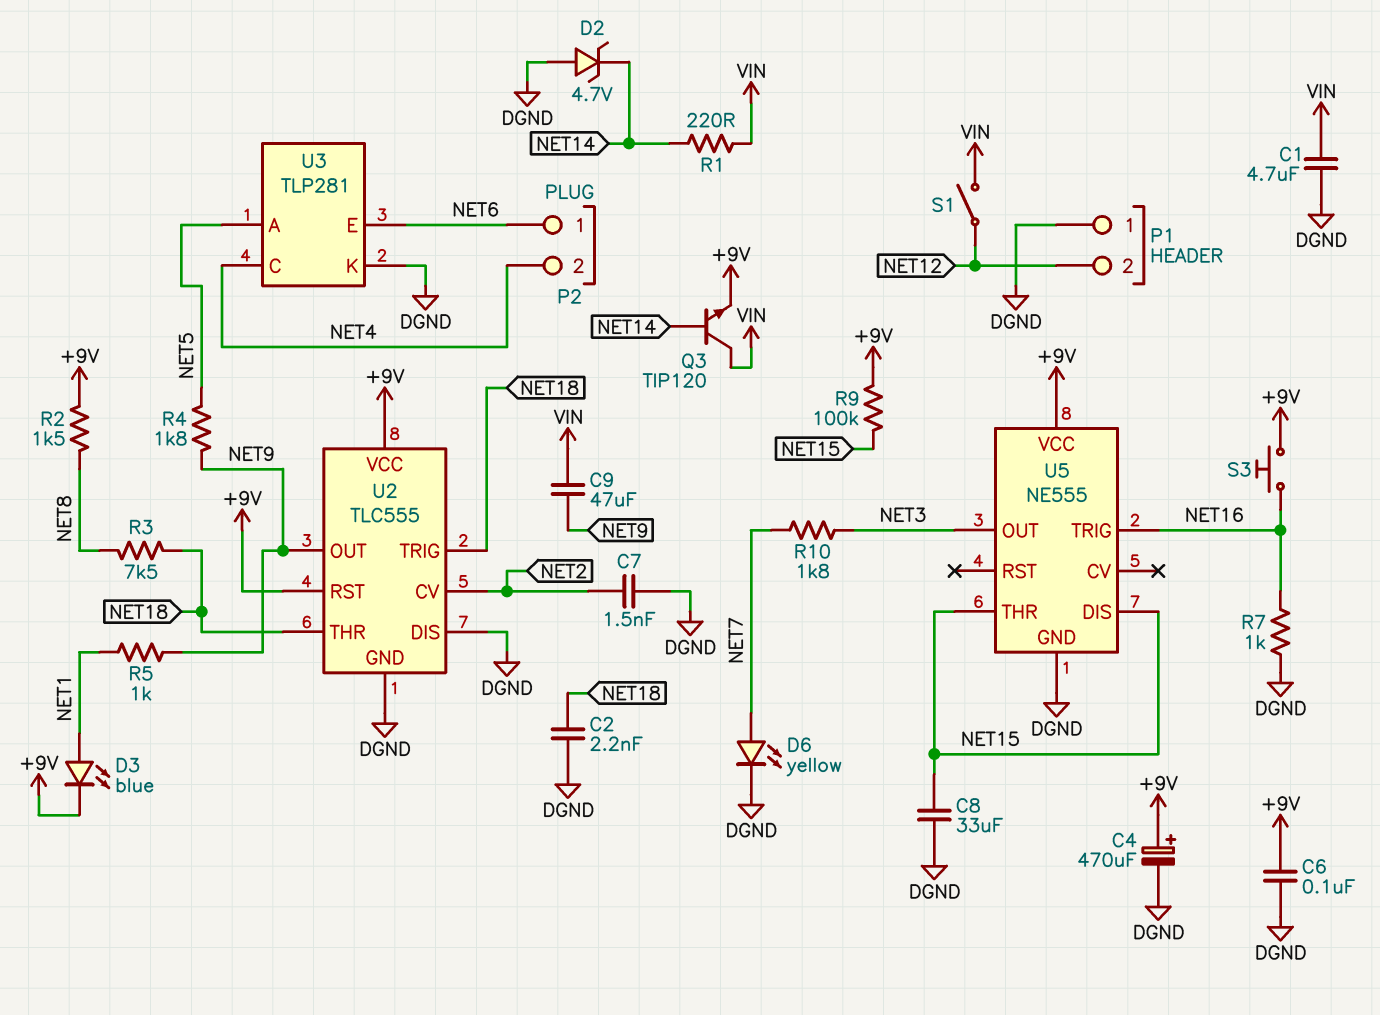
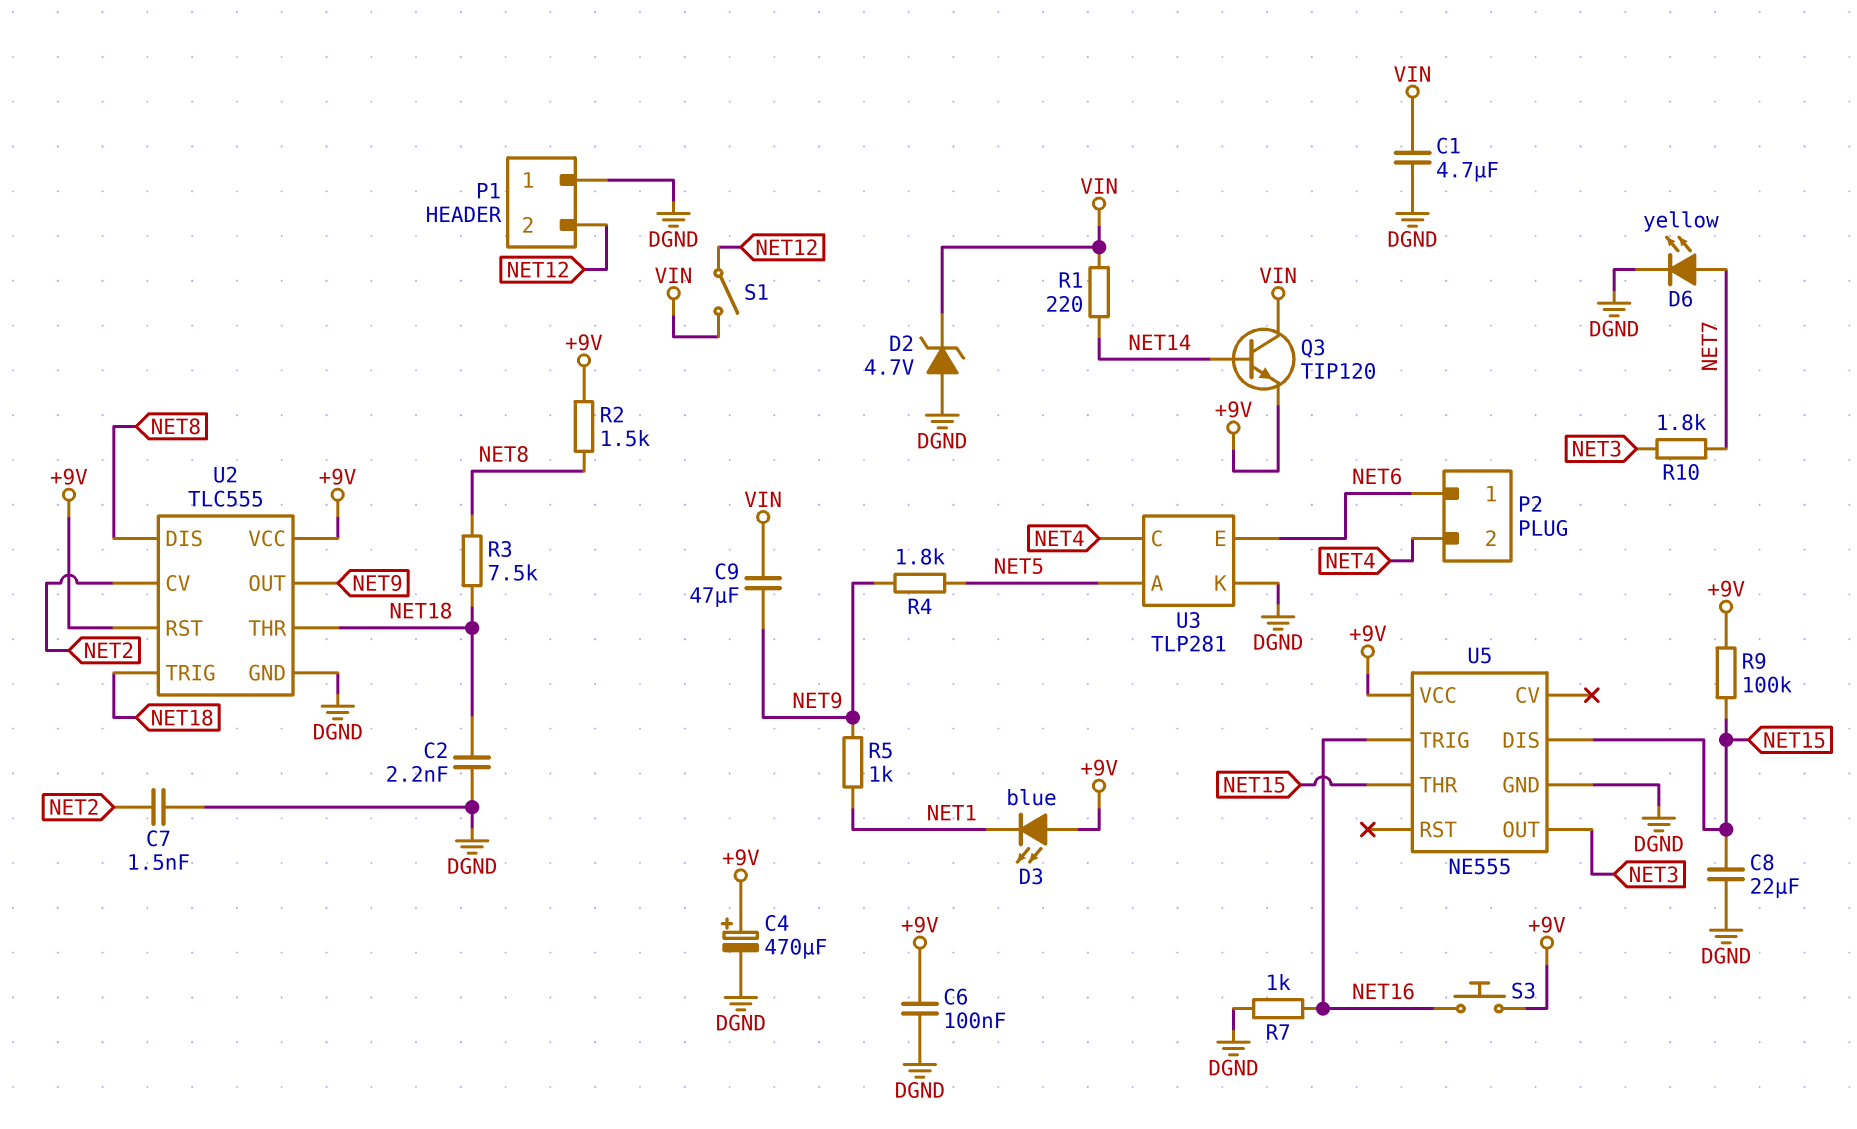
C8: 33uF (DGND, NET15) -> 22uF (DGND, NET15)
D2: zener 4.7V (A DGND, K NET14) -> zener 4.7V (A DGND, K VIN)
D3: LED blue (A NET1, K +9V) -> LED blue (A +9V, K NET1)
U2 pin DIS: DGND -> NET8

